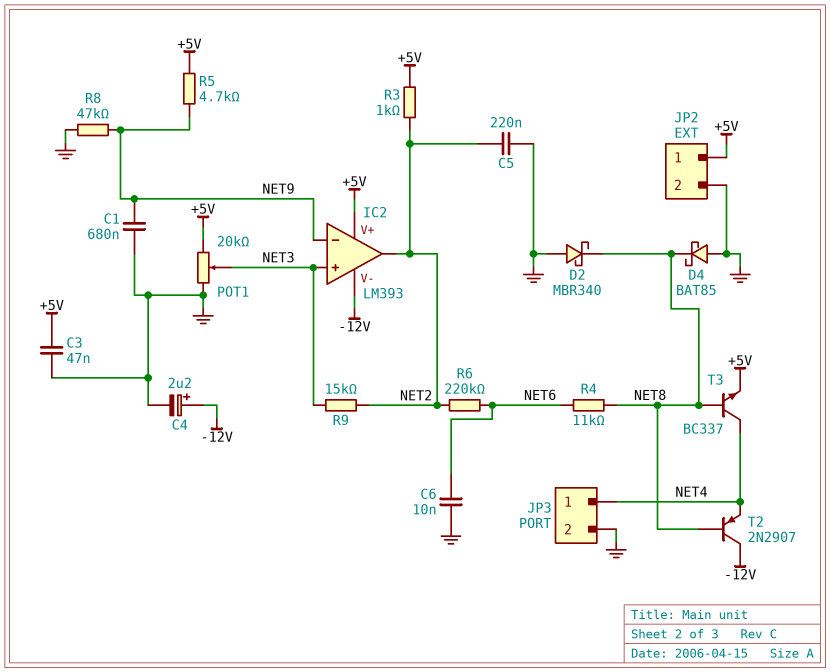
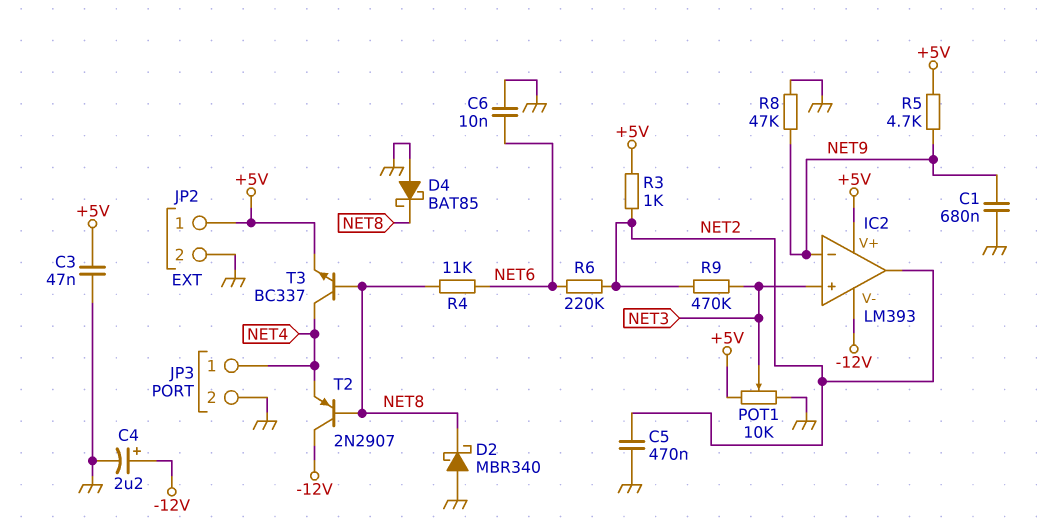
C5: 220nF (GND, NET2) -> 470nF (GND, NET2)
POT1: 20k (+5V, GND, wiper NET3) -> 10k (+5V, GND, wiper NET3)
R9: 15k (NET2, NET3) -> 470k (NET2, NET3)

